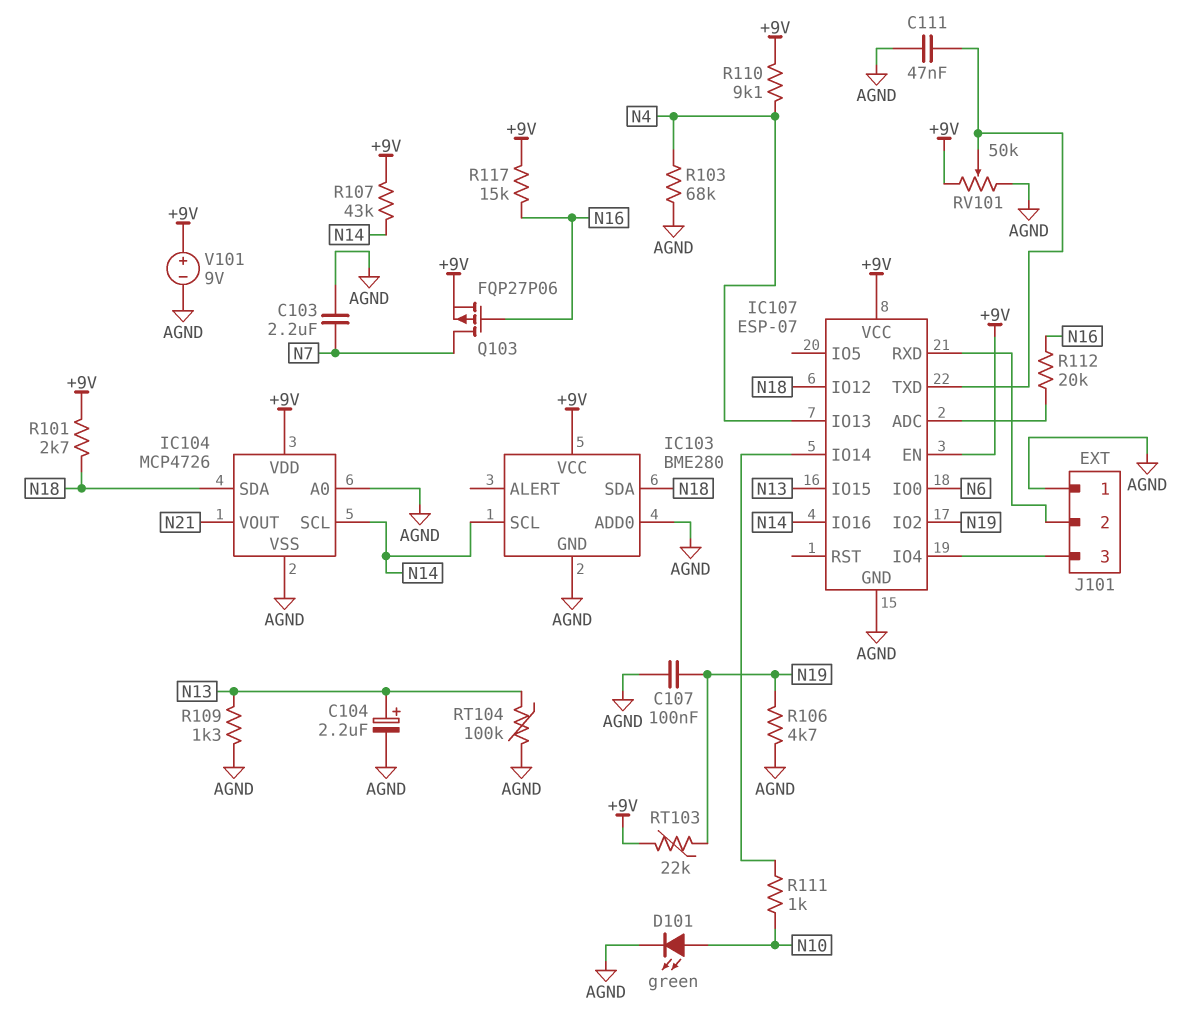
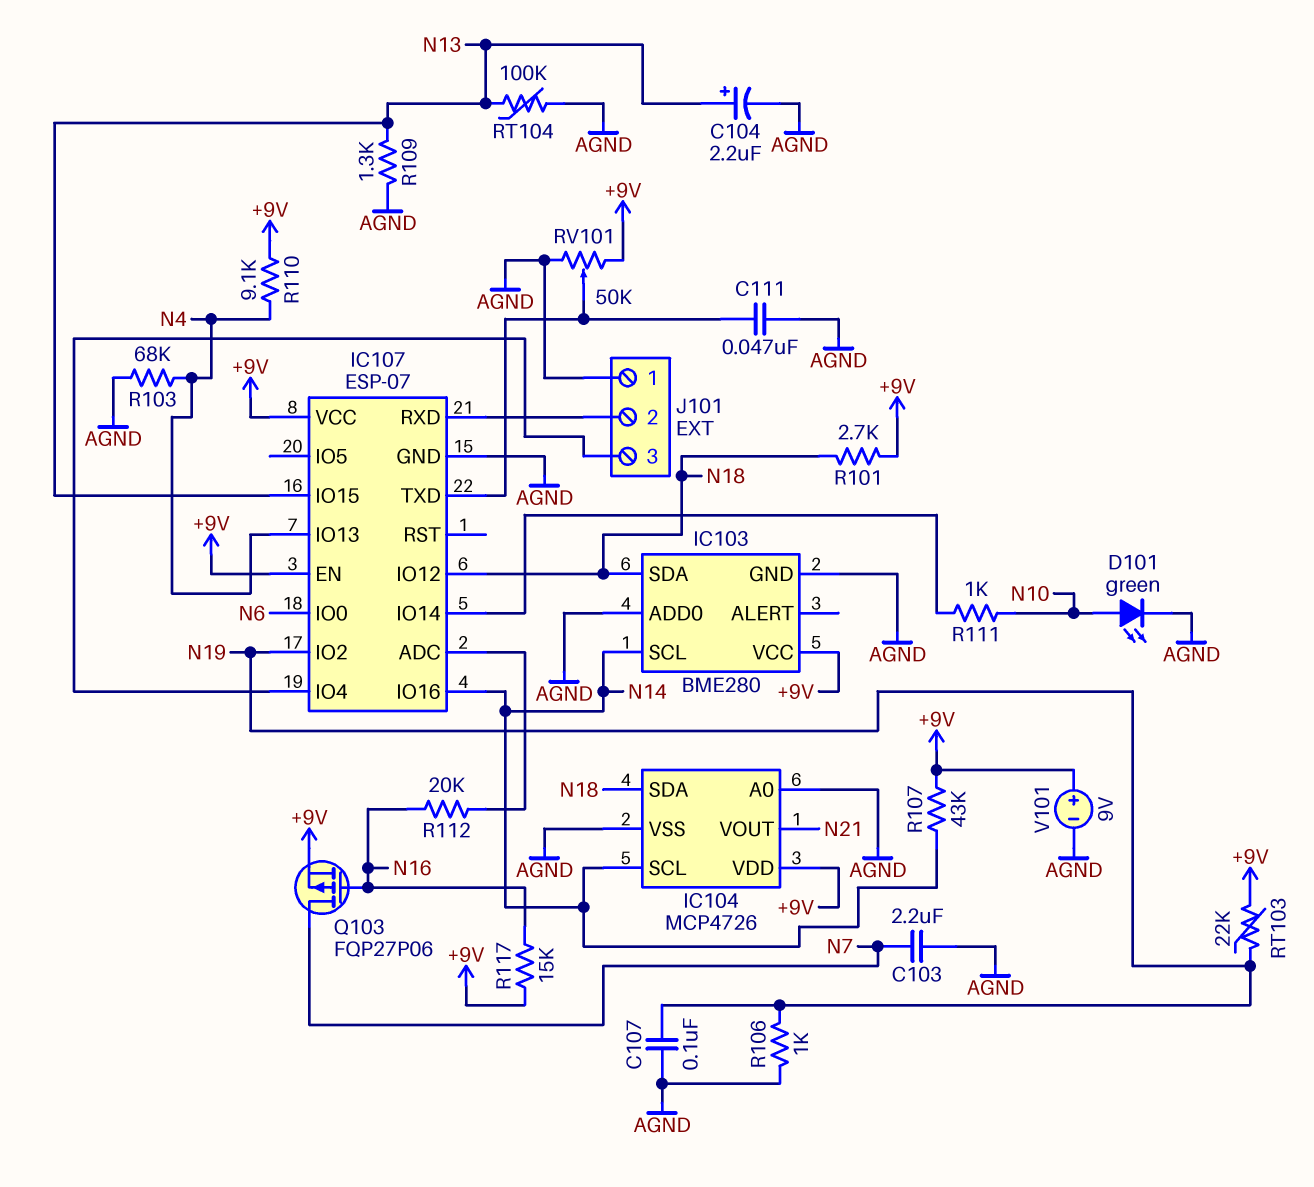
R106: 4.7k (AGND, N19) -> 1k (AGND, N19)

